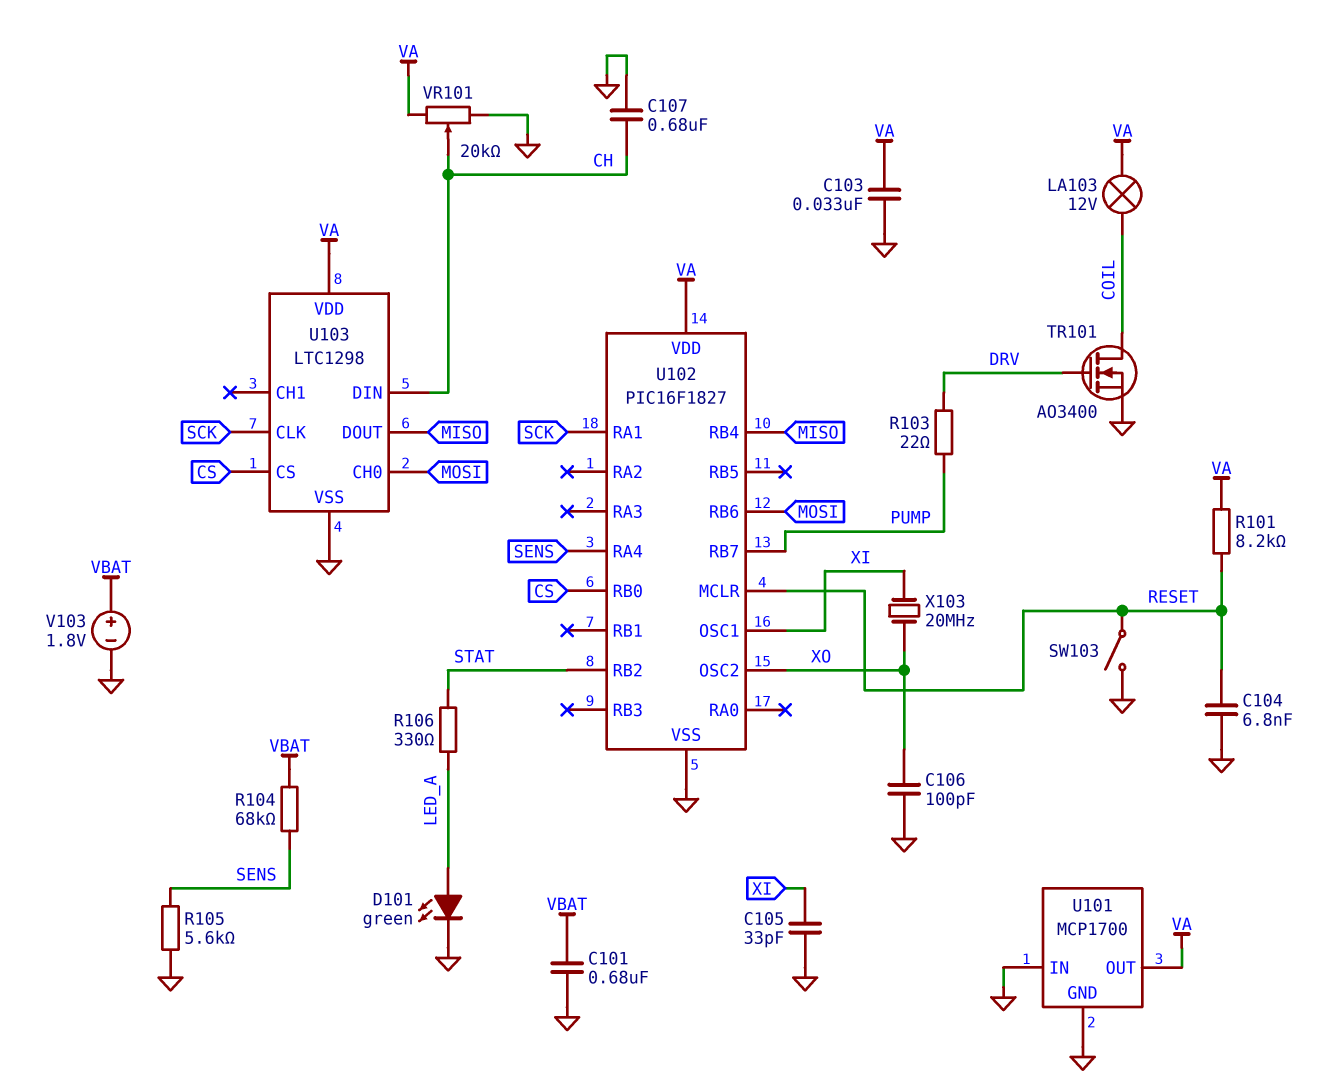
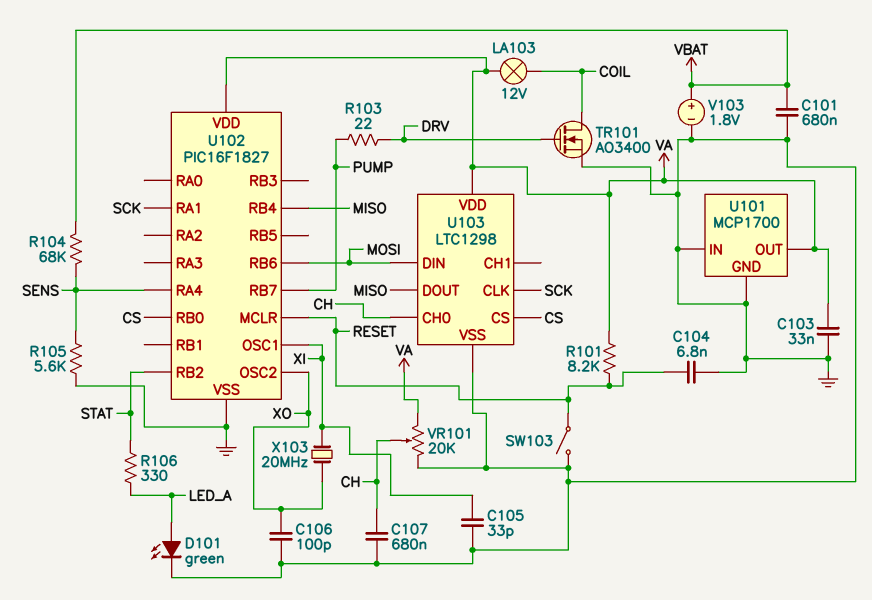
U103 pin CH0: MOSI -> CH
U103 pin DIN: CH -> MOSI

